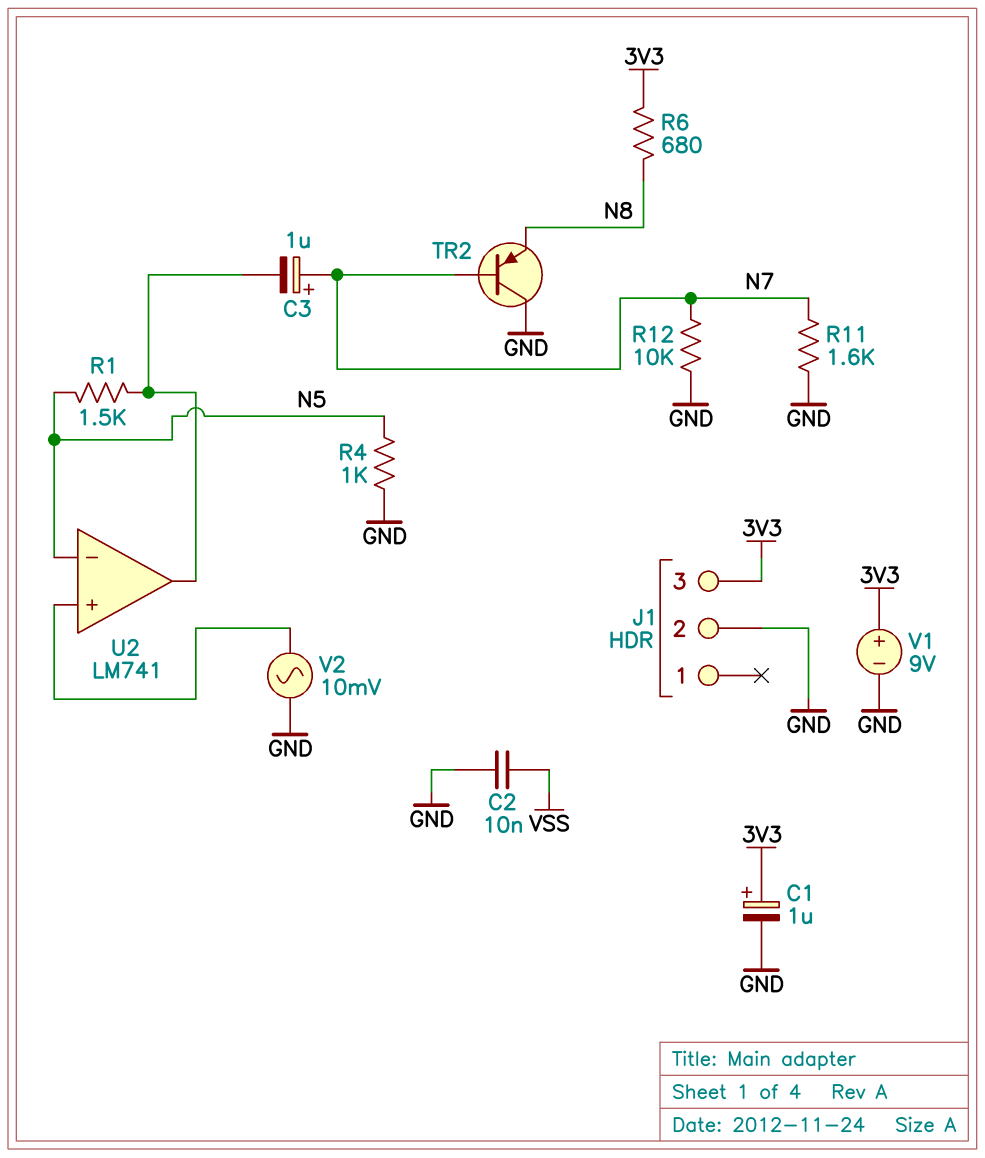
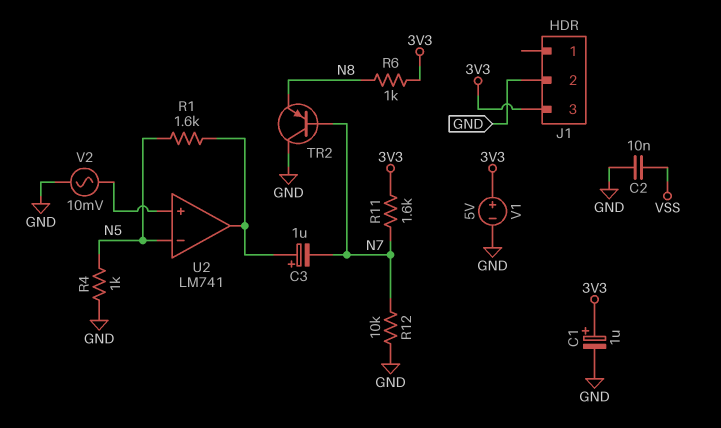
C3: 1uF (plus N7, minus U2/out) -> 1uF (plus U2/out, minus N7)
R1: 1.5k (N5, U2/out) -> 1.6k (N5, U2/out)
R6: 680 (3V3, N8) -> 1k (3V3, N8)
R11: 1.6k (GND, N7) -> 1.6k (3V3, N7)
V1: 9V (plus 3V3, minus GND) -> 5V (plus 3V3, minus GND)

